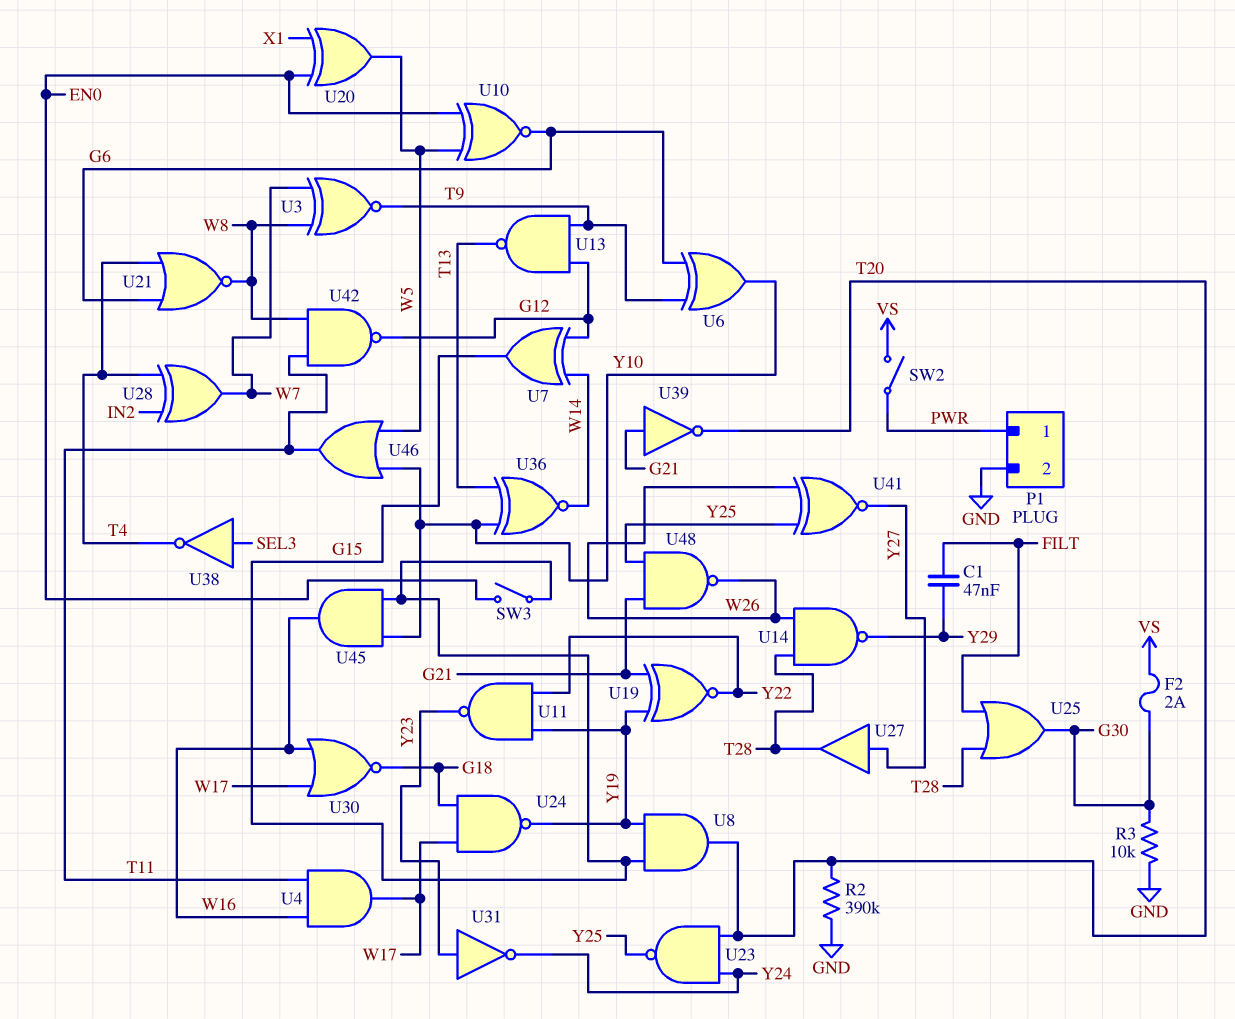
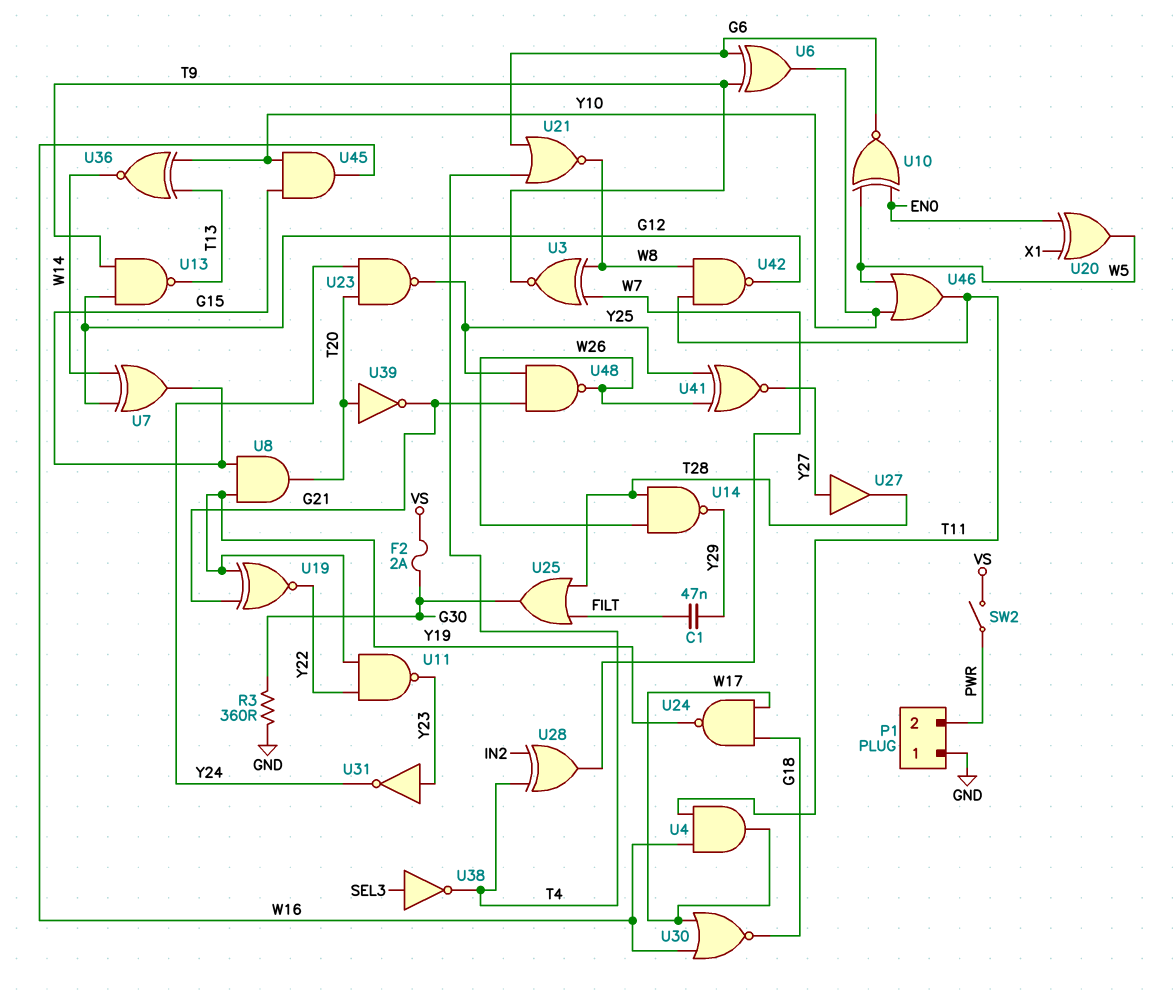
P1 pin 1: PWR -> GND
P1 pin 2: GND -> PWR
R2: 390k (GND, T20) -> none
R3: 10k (G30, GND) -> 360 (G30, GND)
SW3: switch (EN0, G15) -> none
U39: NOT (in G21, out T20) -> NOT (in T20, out G21)

